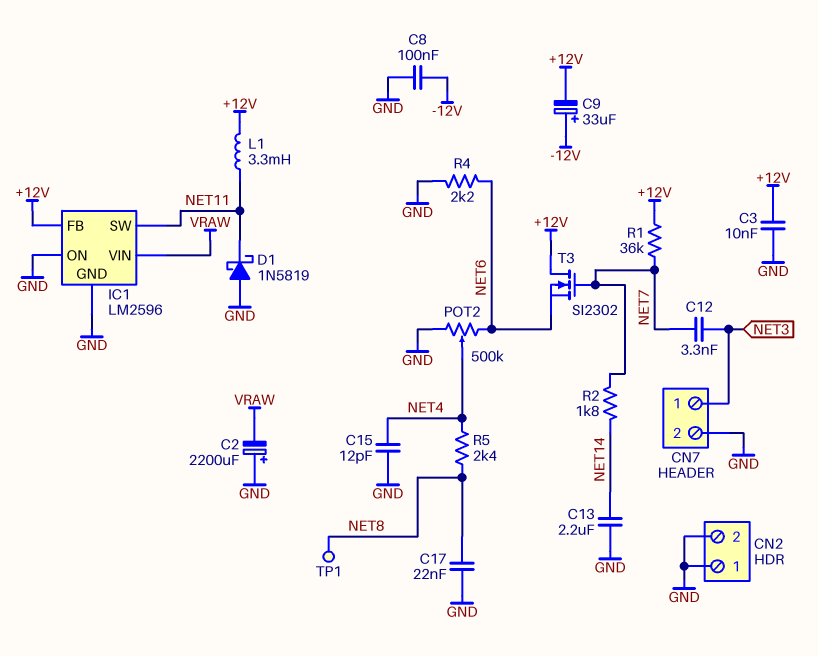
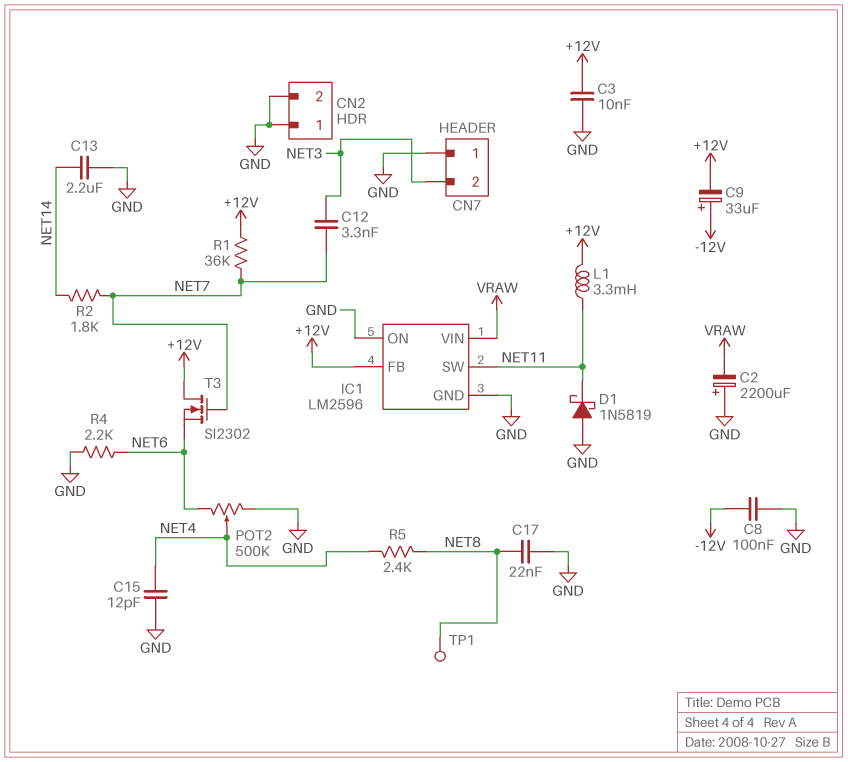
CN7 pin 1: NET3 -> GND
CN7 pin 2: GND -> NET3

